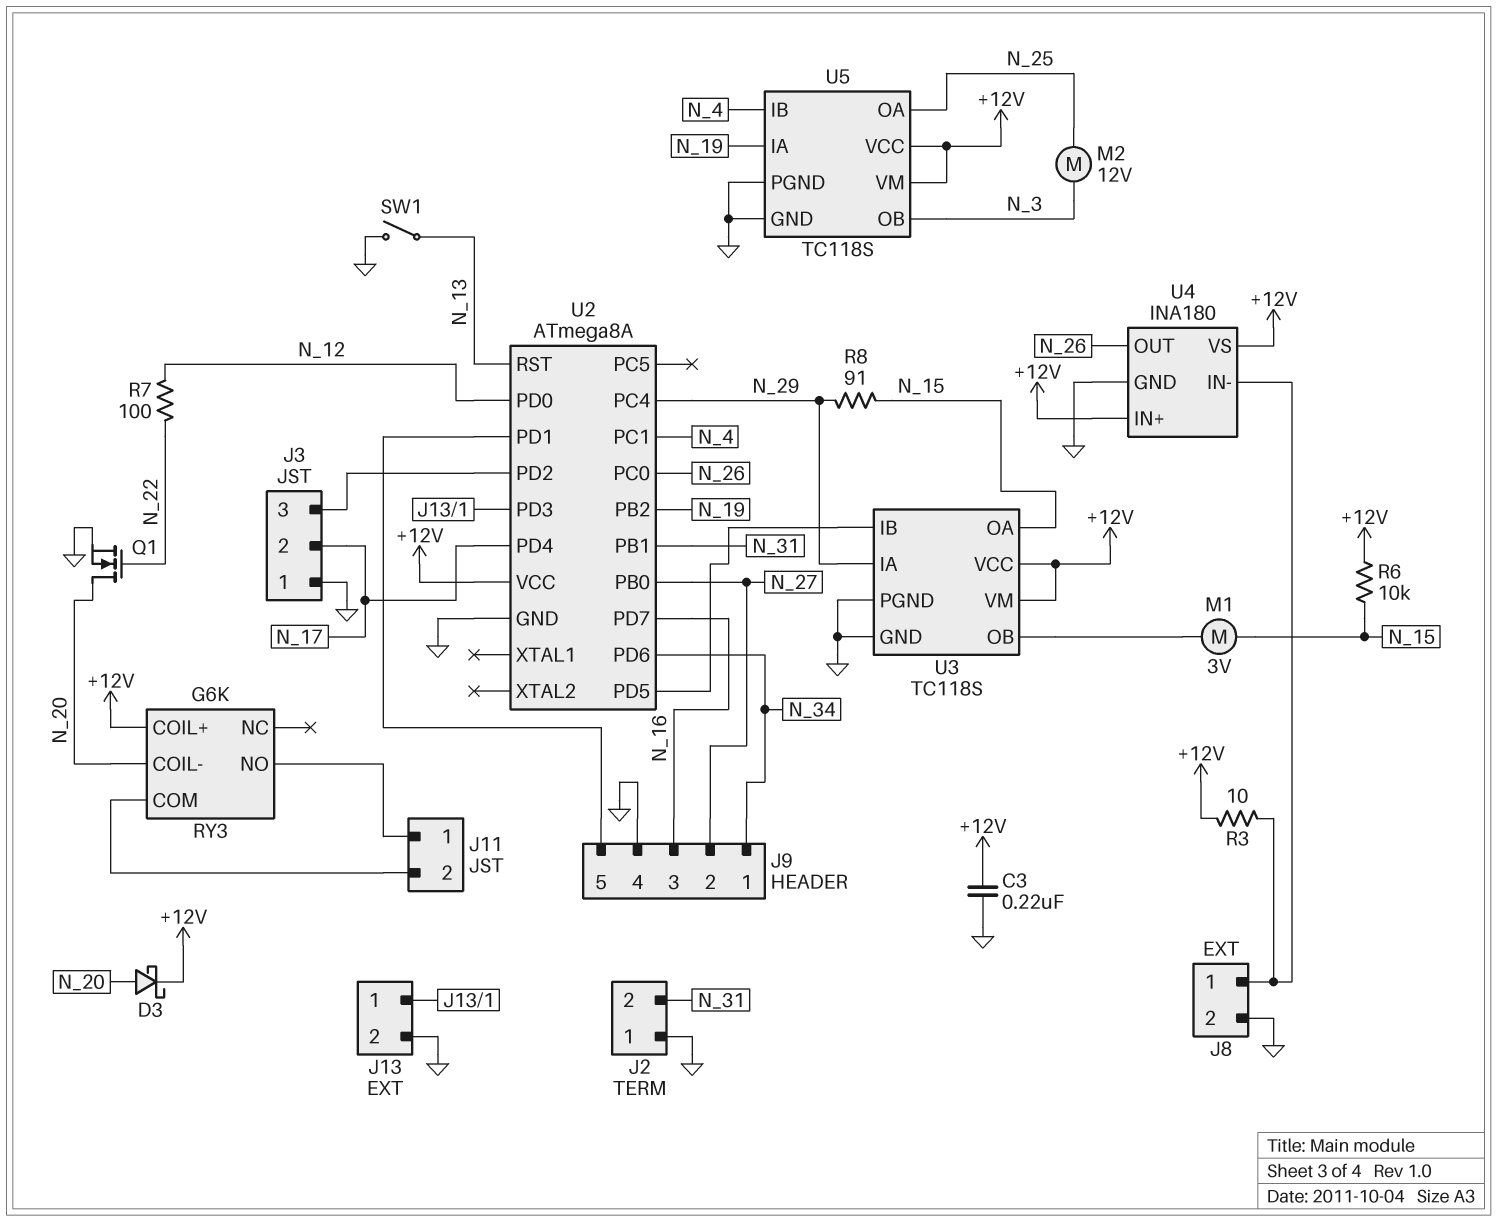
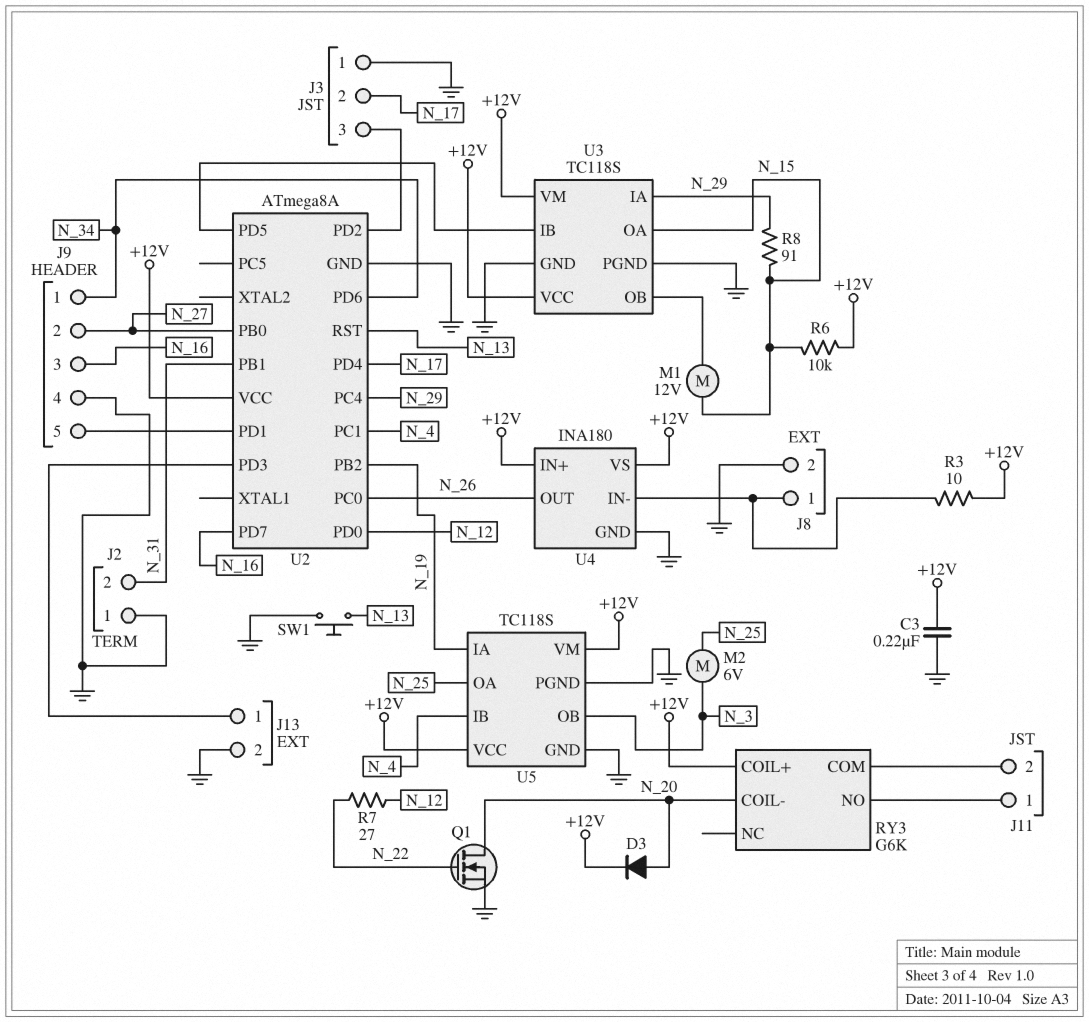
D3: schottky (A N_20, K +12V) -> diode (A N_20, K +12V)
M1: motor 3V (N_15, U3/OB) -> motor 12V (N_15, U3/OB)
M2: motor 12V (N_3, N_25) -> motor 6V (N_3, N_25)
R7: 100 (N_12, N_22) -> 27 (N_12, N_22)
SW1: switch (GND, N_13) -> button (GND, N_13)

